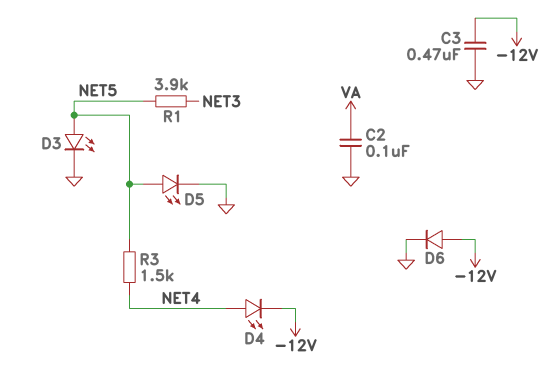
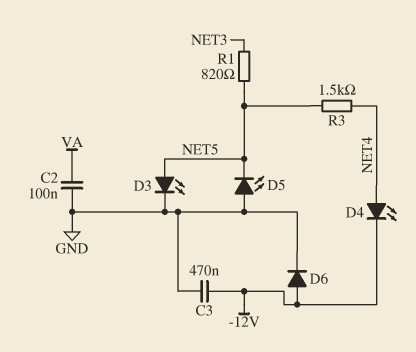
D5: LED (A NET5, K GND) -> LED (A GND, K NET5)
R1: 3.9k (NET3, NET5) -> 820 (NET3, NET5)

